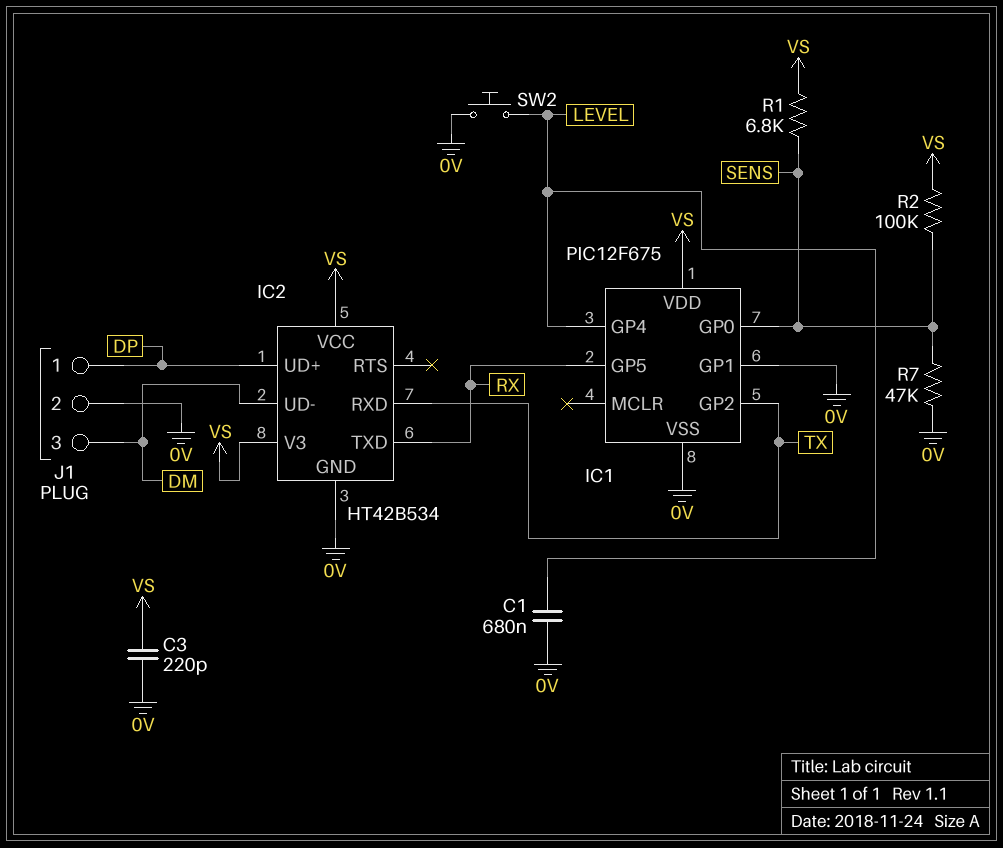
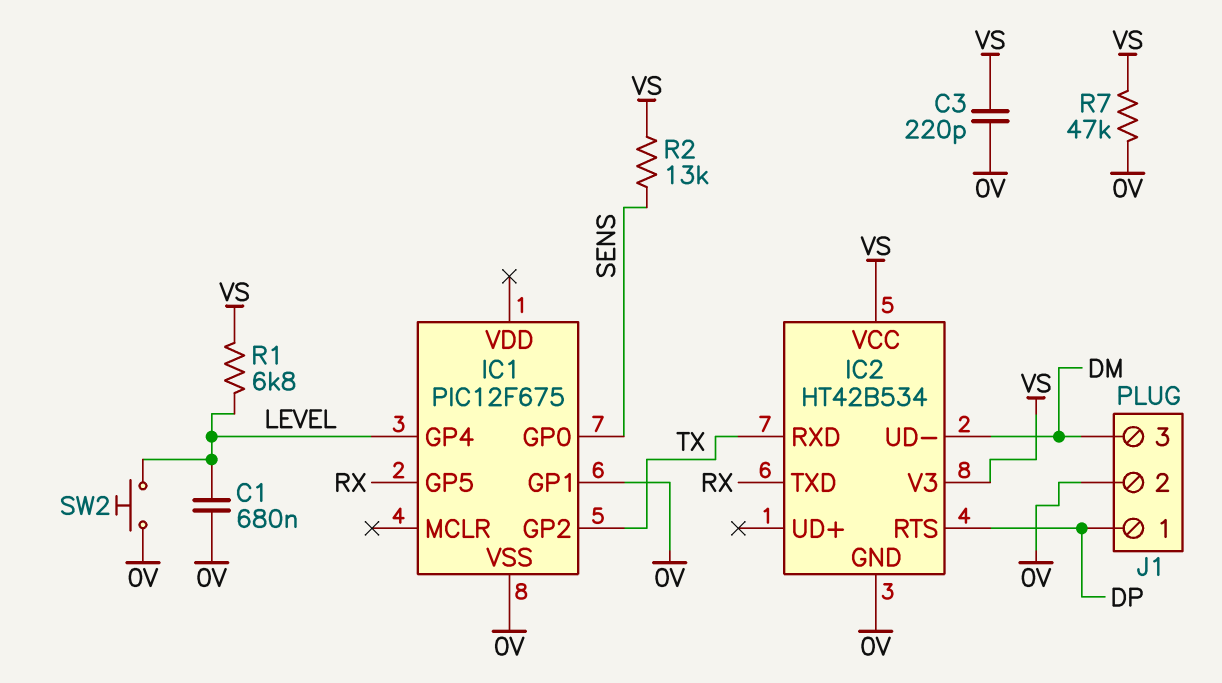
IC1 pin VDD: VS -> none
IC2 pin RTS: none -> DP
IC2 pin UD+: DP -> none
R1: 6.8k (SENS, VS) -> 6.8k (LEVEL, VS)
R2: 100k (SENS, VS) -> 13k (SENS, VS)
R7: 47k (0V, SENS) -> 47k (0V, VS)

